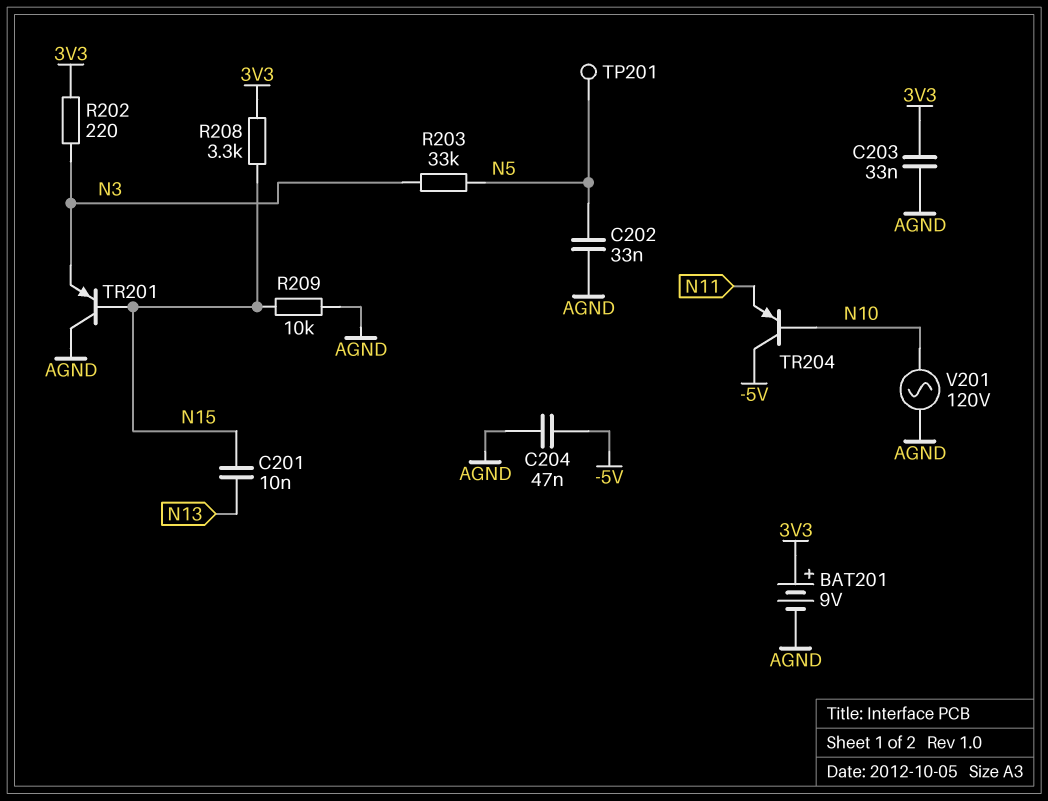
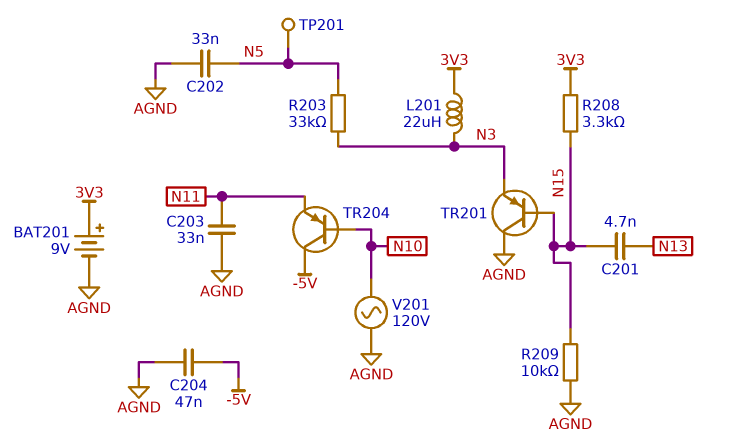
C201: 10nF (N13, N15) -> 4.7nF (N13, N15)
C203: 33nF (3V3, AGND) -> 33nF (AGND, N11)
L201: none -> 22uH (3V3, N3)
R202: 220 (3V3, N3) -> none

